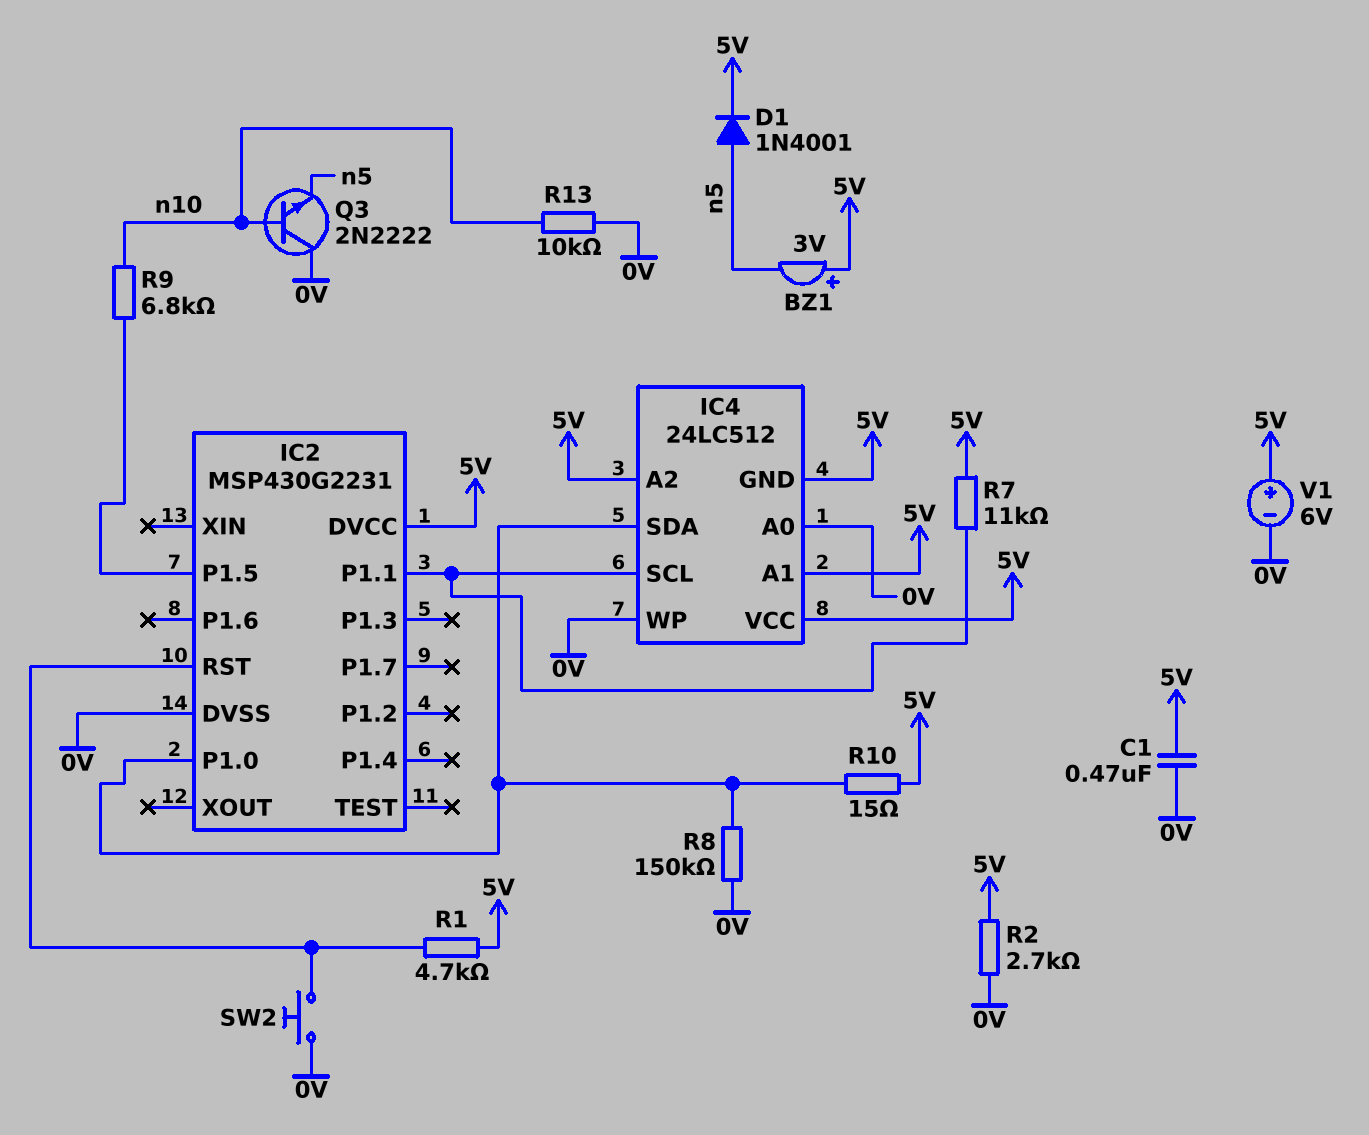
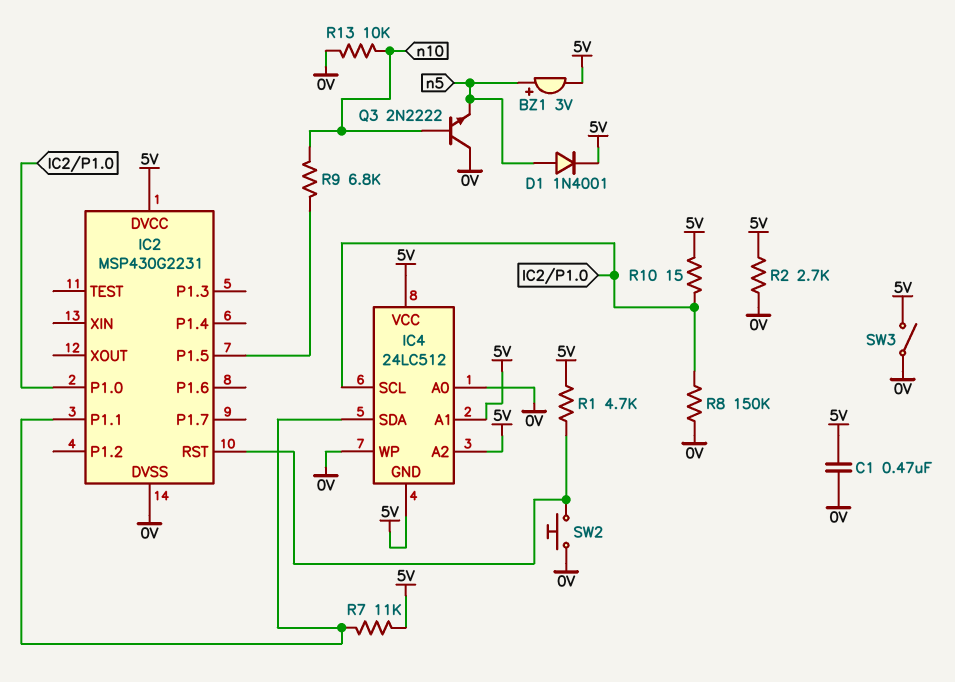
BZ1: buzzer 3V (plus 5V, minus n5) -> buzzer 3V (plus n5, minus 5V)
IC4 pin SCL: IC2/P1.1 -> IC2/P1.0
IC4 pin SDA: IC2/P1.0 -> IC2/P1.1
SW3: none -> switch (0V, 5V)
V1: 6V (plus 5V, minus 0V) -> none

